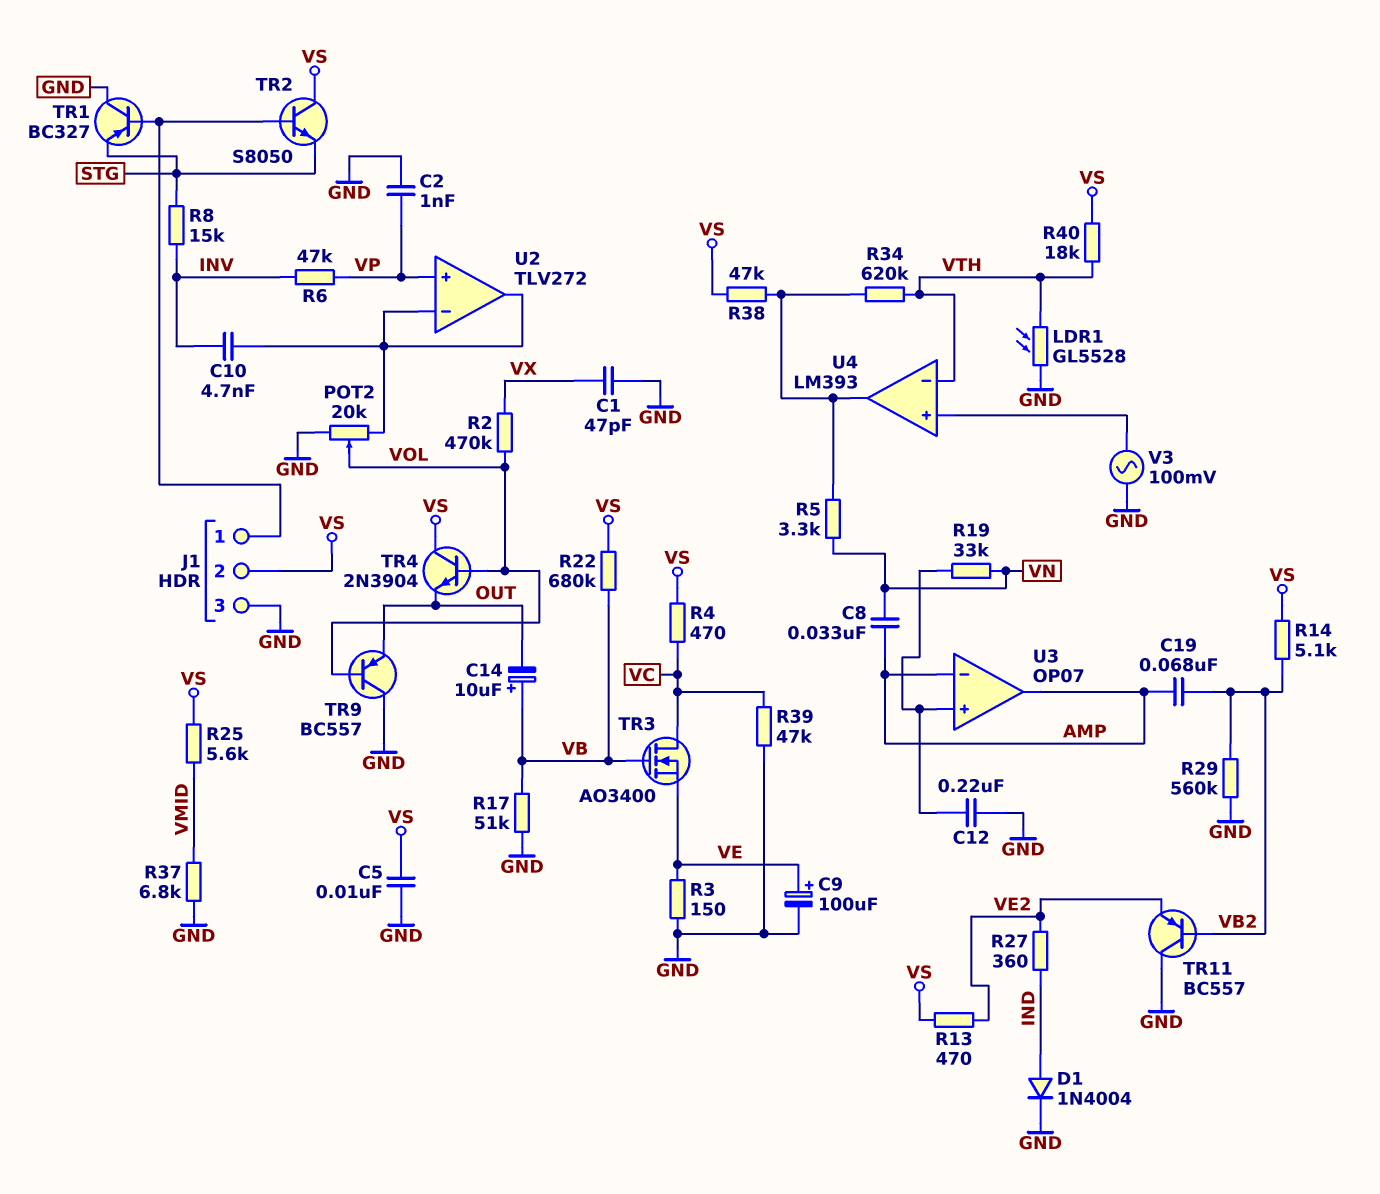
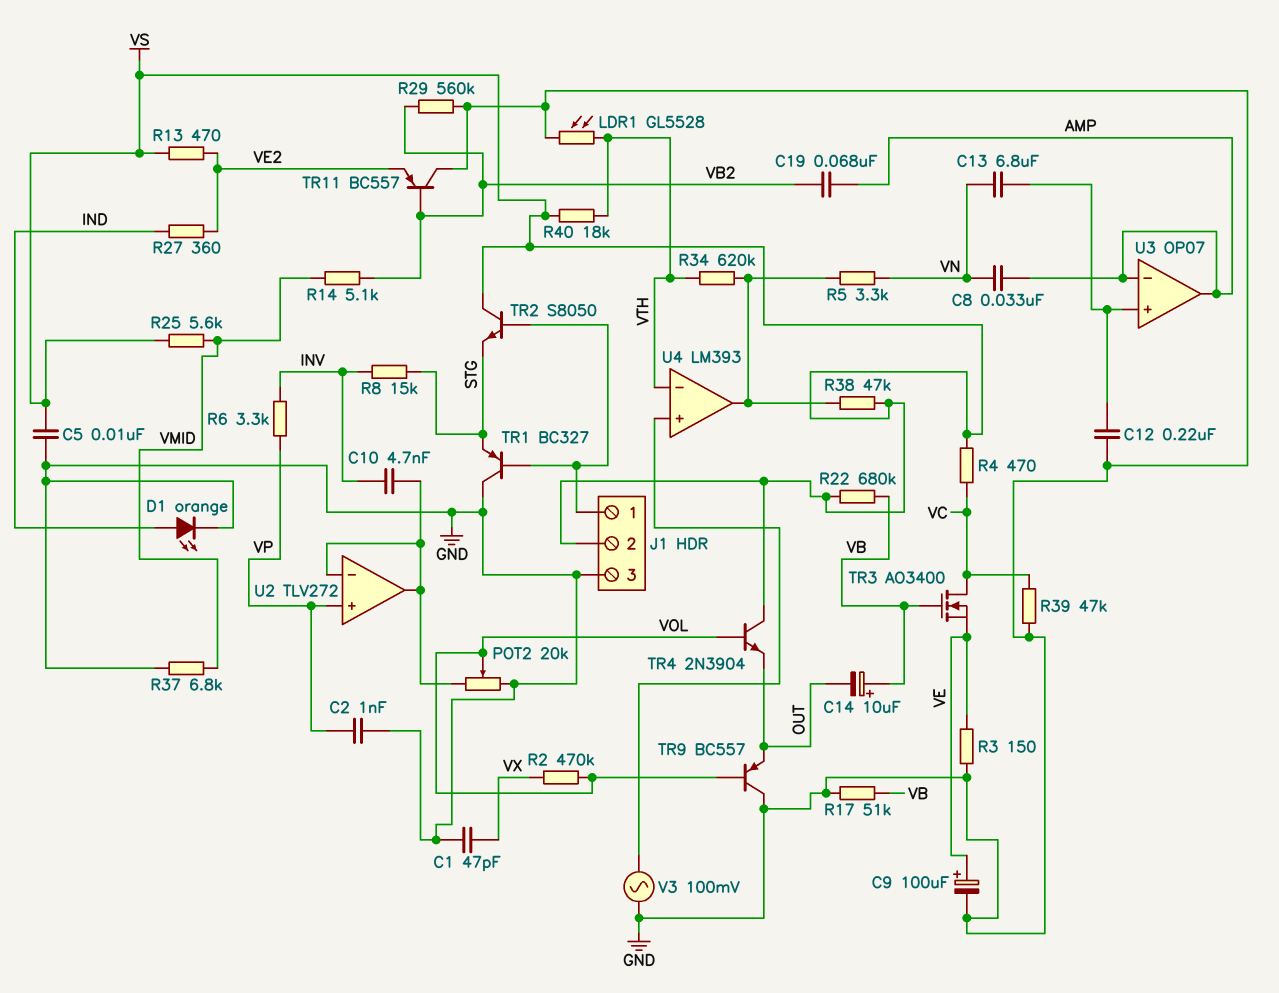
C13: none -> 6.8uF (U3/in+, VN)
D1: diode 1N4004 (A IND, K GND) -> LED orange (A IND, K GND)
R6: 47k (INV, VP) -> 3.3k (INV, VP)
R14: 5.1k (VB2, VS) -> 5.1k (VB2, VMID)
R19: 33k (U3/in+, VN) -> none

